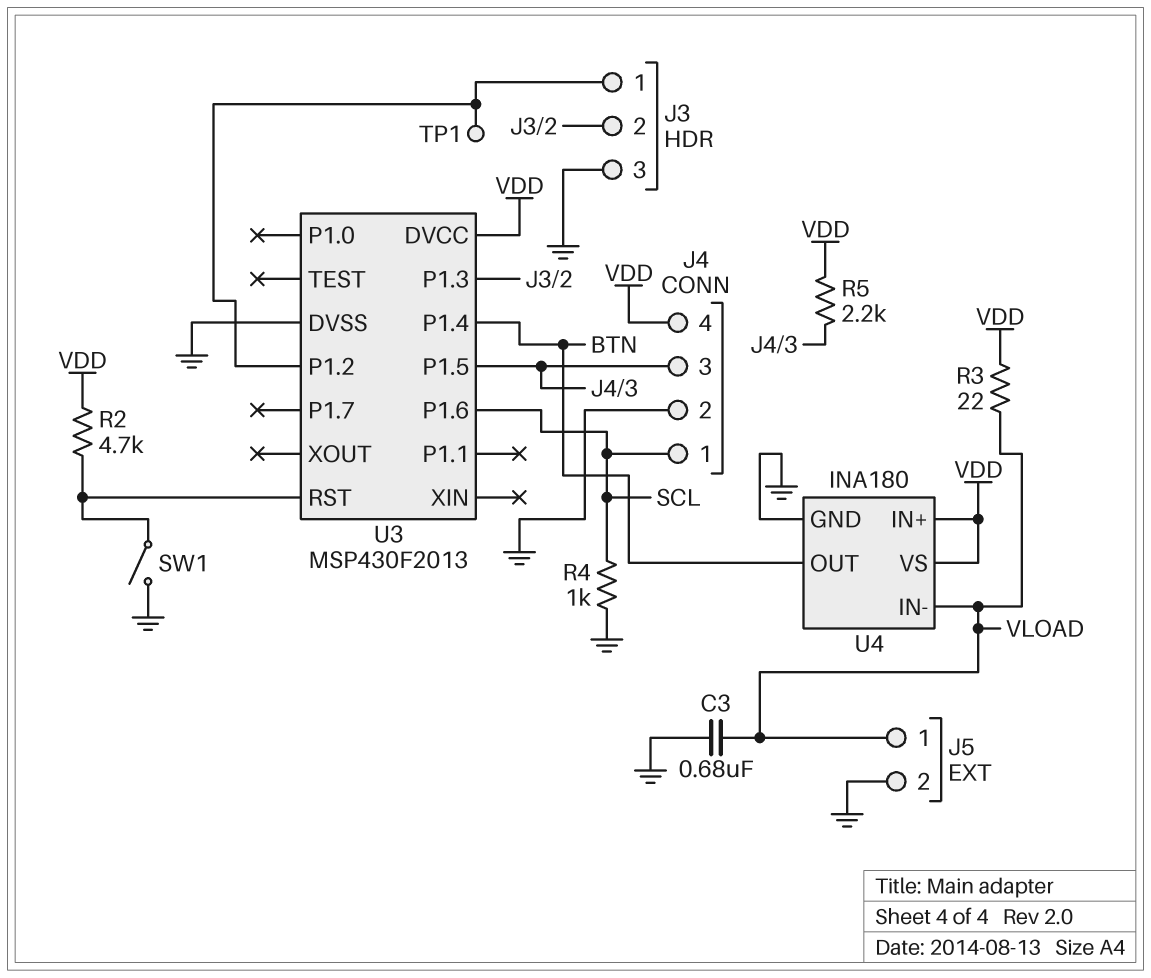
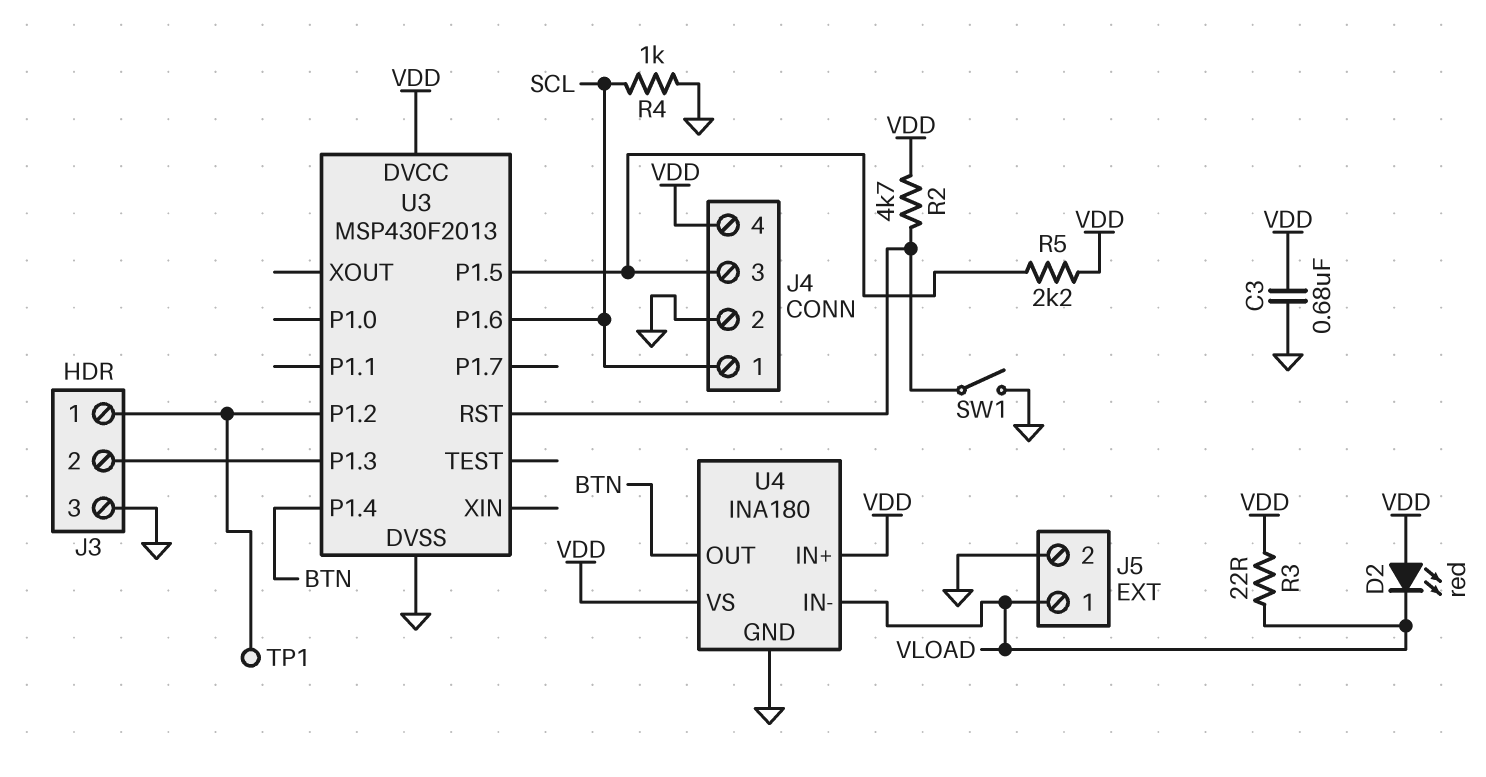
C3: 680nF (GND, VLOAD) -> 680nF (GND, VDD)
D2: none -> LED red (A VDD, K VLOAD)

